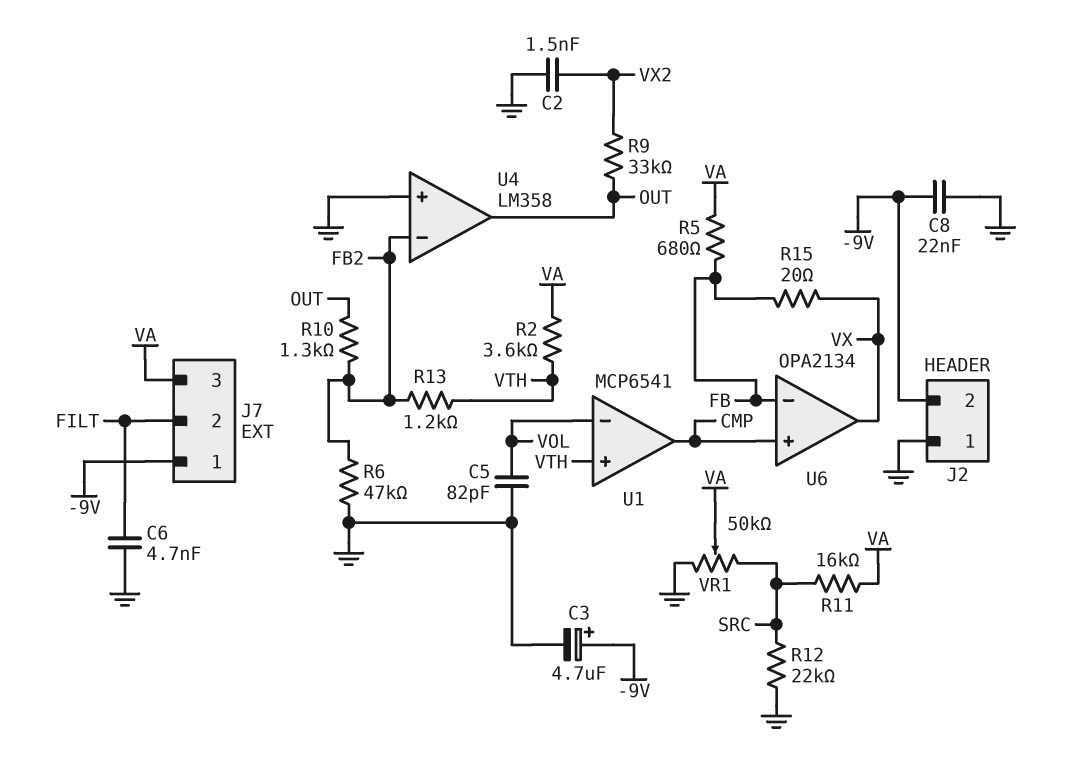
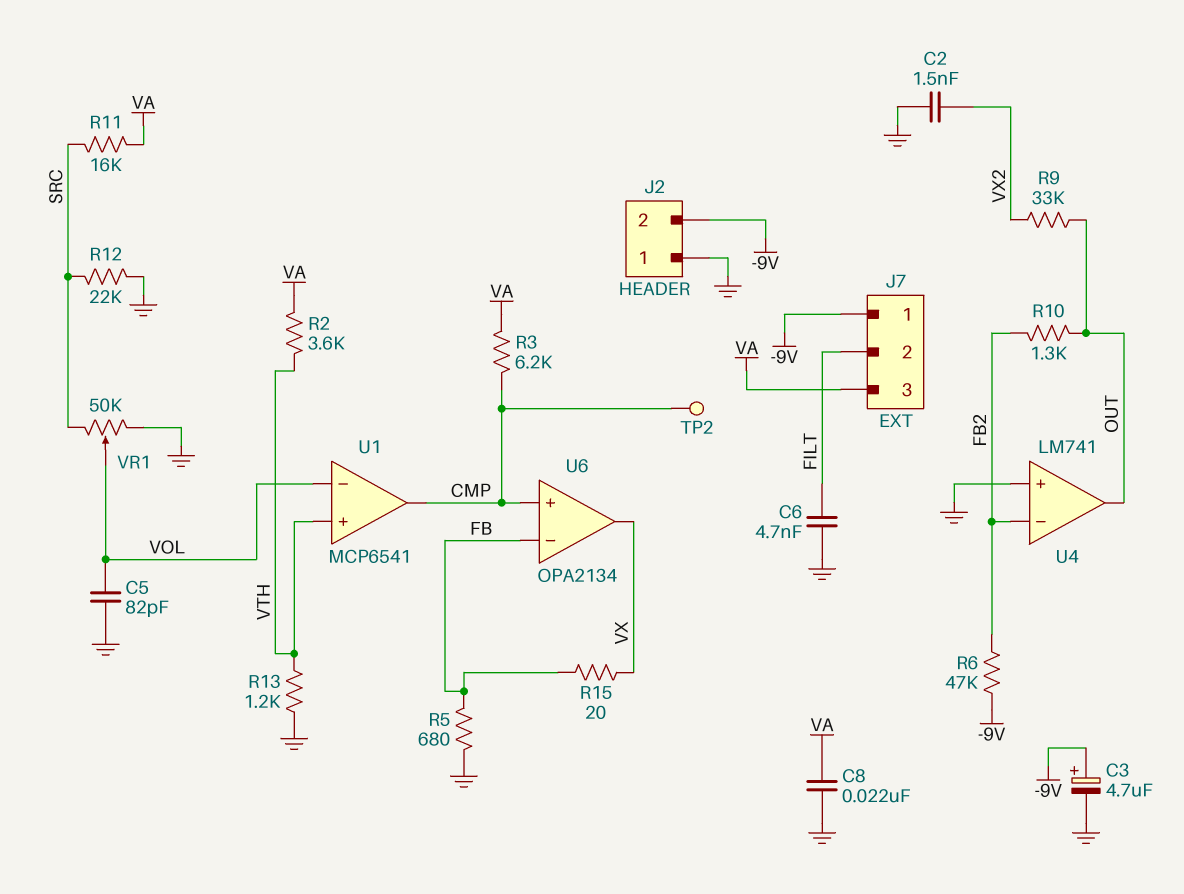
C8: 22nF (-9V, GND) -> 22nF (GND, VA)
R3: none -> 6.2k (CMP, VA)
R5: 680 (FB, VA) -> 680 (FB, GND)
R6: 47k (FB2, GND) -> 47k (-9V, FB2)
R13: 1.2k (FB2, VTH) -> 1.2k (GND, VTH)
TP2: none -> test point (CMP)
U4: LM358 -> LM741
VR1: 50k (GND, SRC, wiper VA) -> 50k (GND, SRC, wiper VOL)

